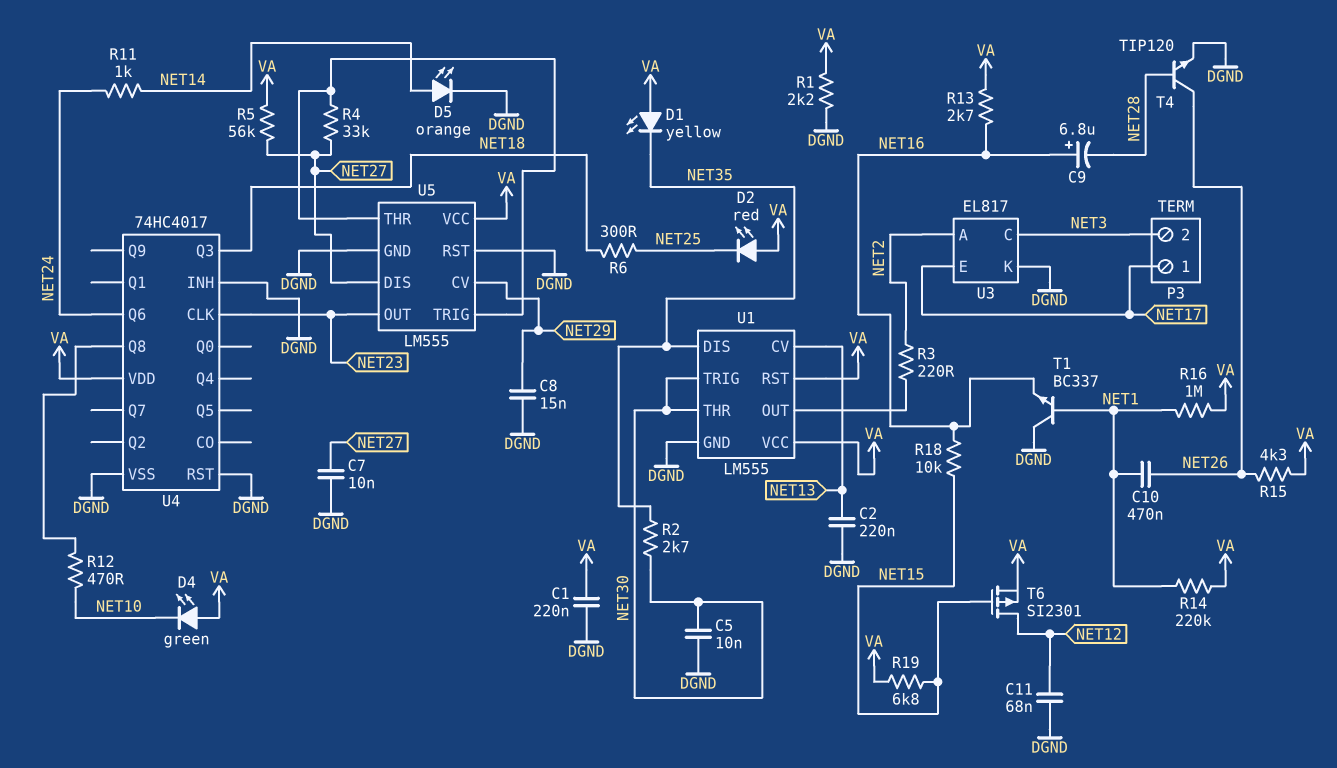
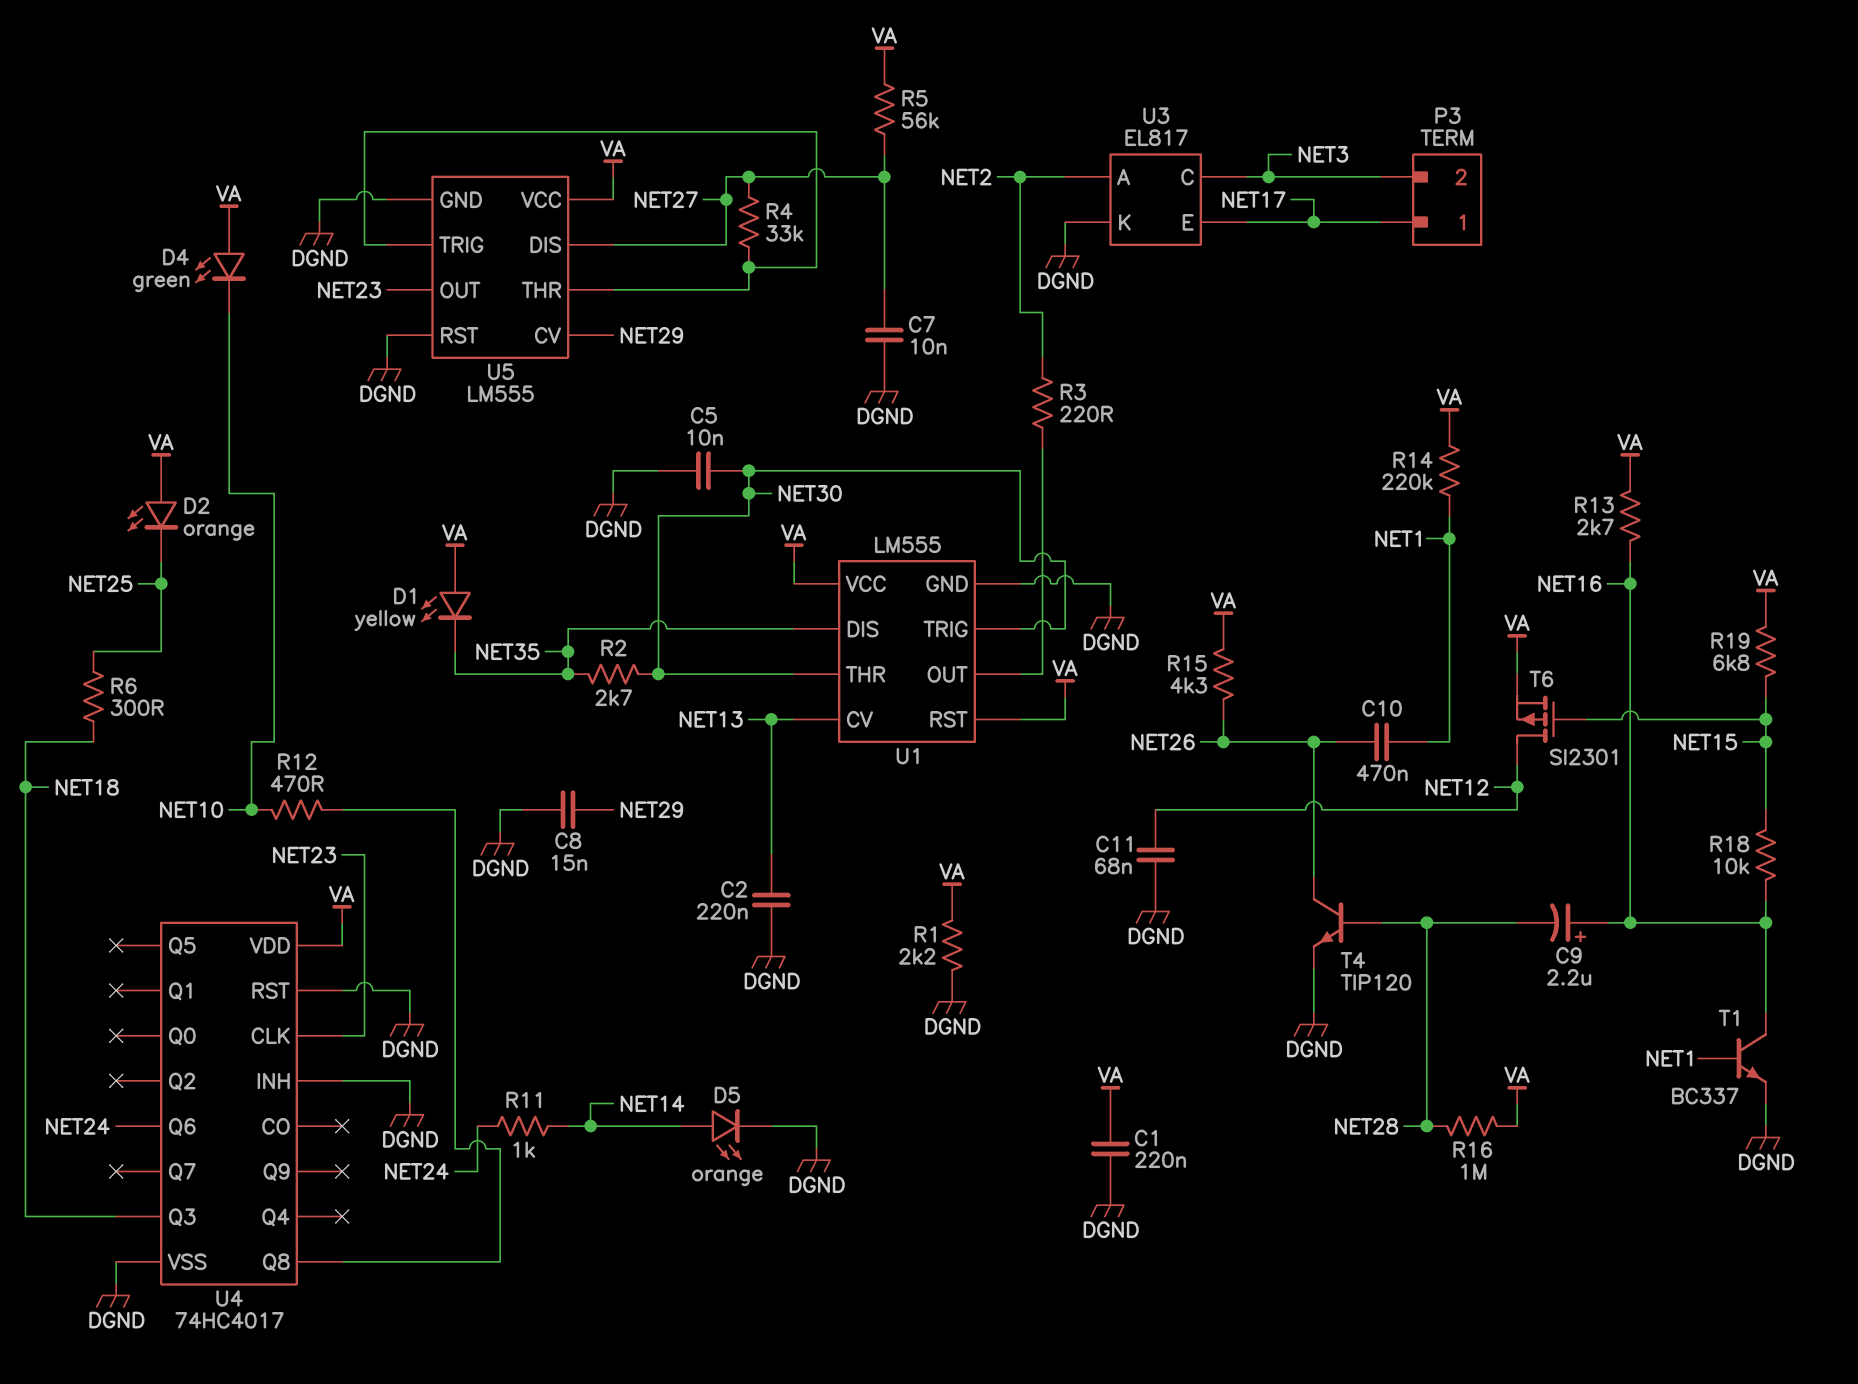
C9: 6.8uF (plus NET16, minus NET28) -> 2.2uF (plus NET16, minus NET28)
D2: LED red (A VA, K NET25) -> LED orange (A VA, K NET25)
R16: 1M (NET1, VA) -> 1M (NET28, VA)
T1: NPN BC337 (B NET1, C DGND, E NET16) -> NPN BC337 (B NET1, C NET16, E DGND)

